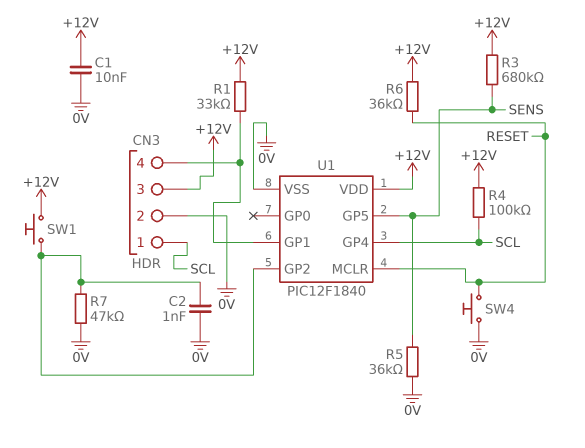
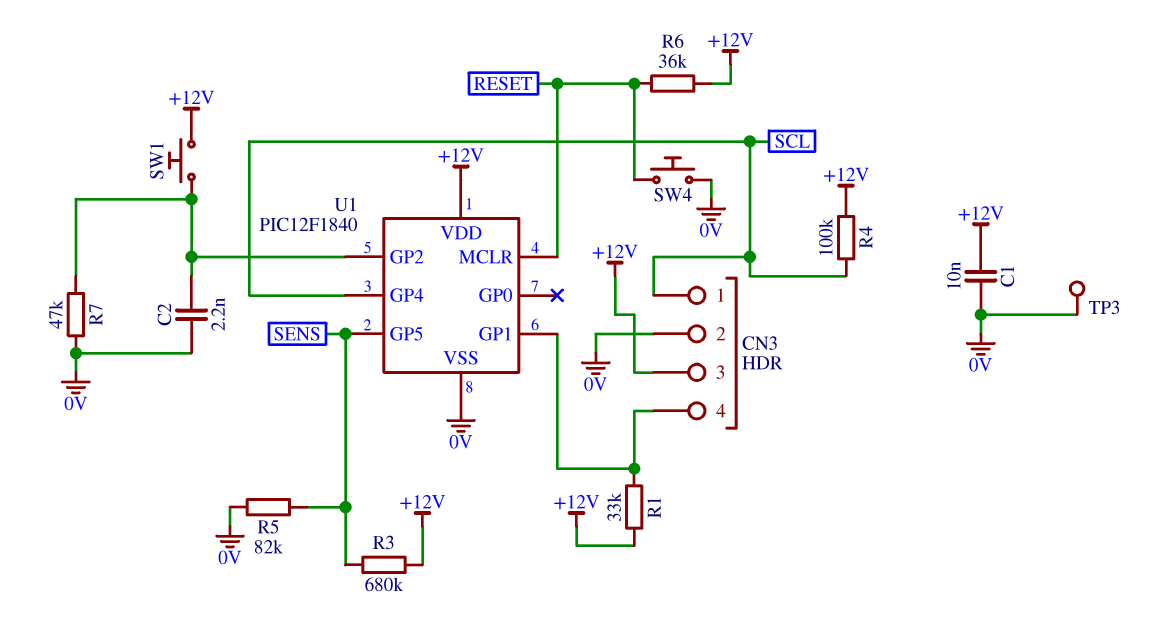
C2: 1nF (0V, U1/GP2) -> 2.2nF (0V, U1/GP2)
R5: 36k (0V, SENS) -> 82k (0V, SENS)
TP3: none -> test point (0V)

